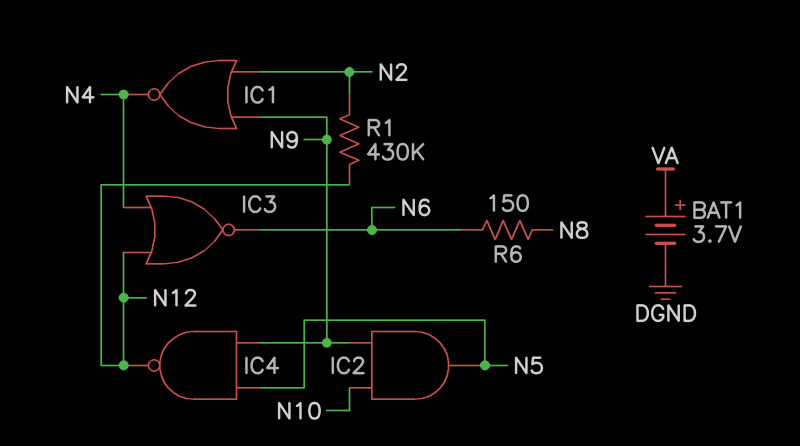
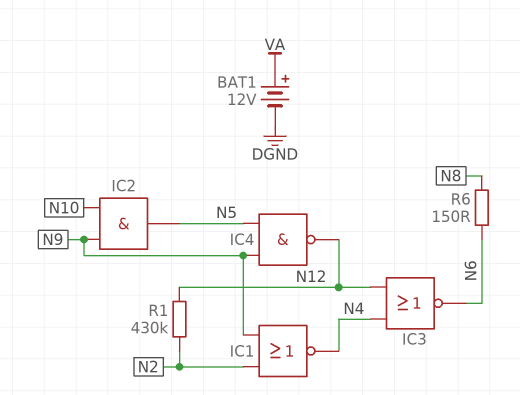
BAT1: 3.7V (plus VA, minus DGND) -> 12V (plus VA, minus DGND)

